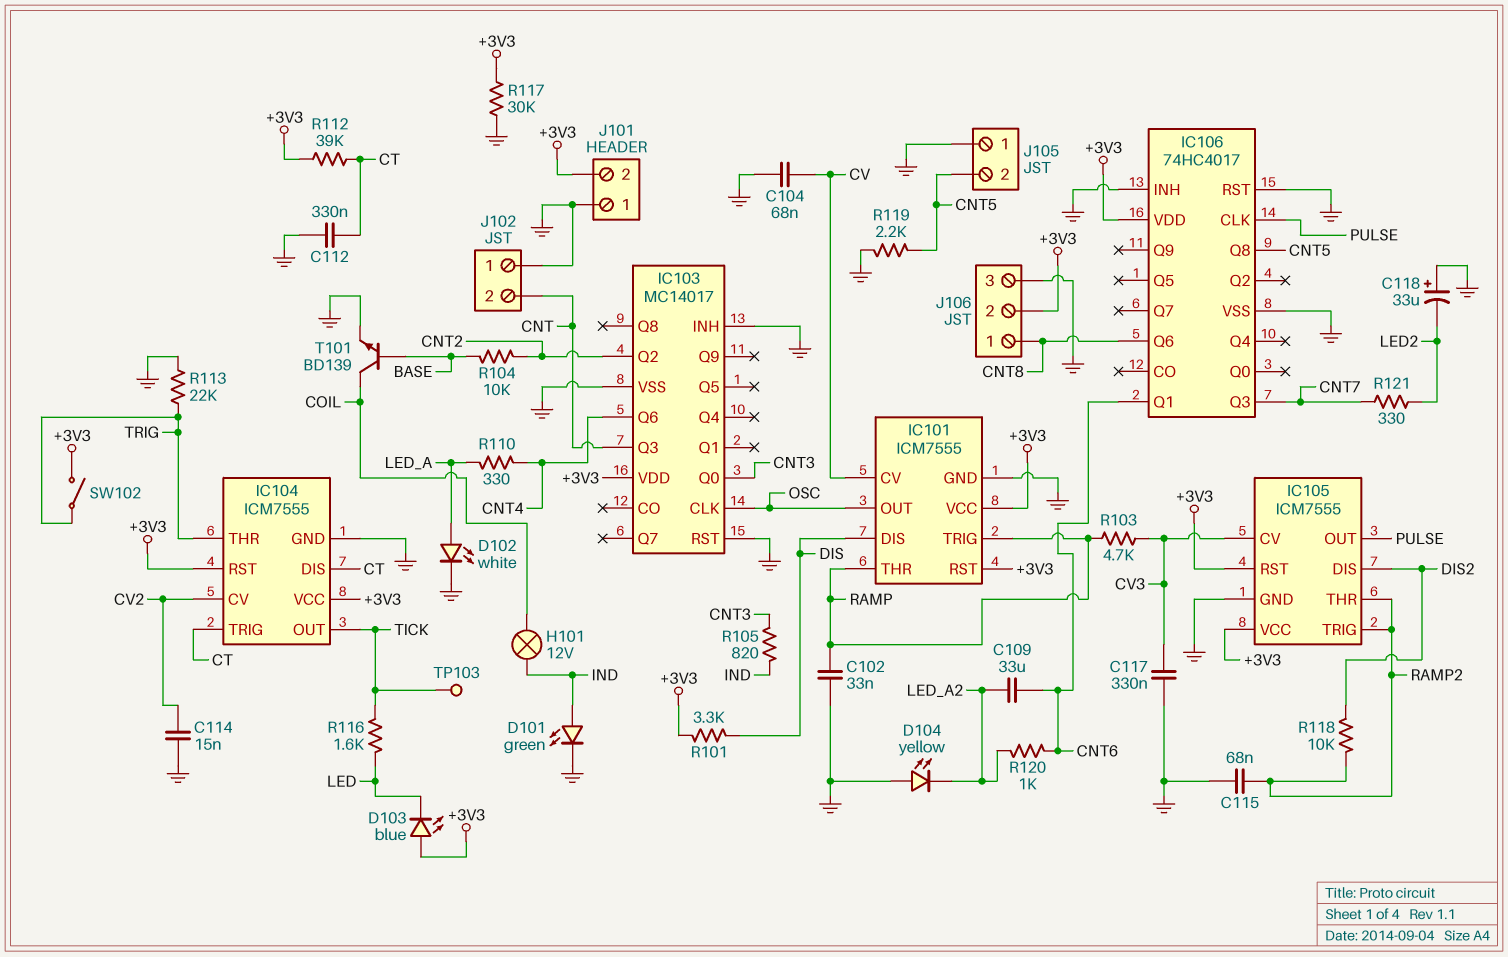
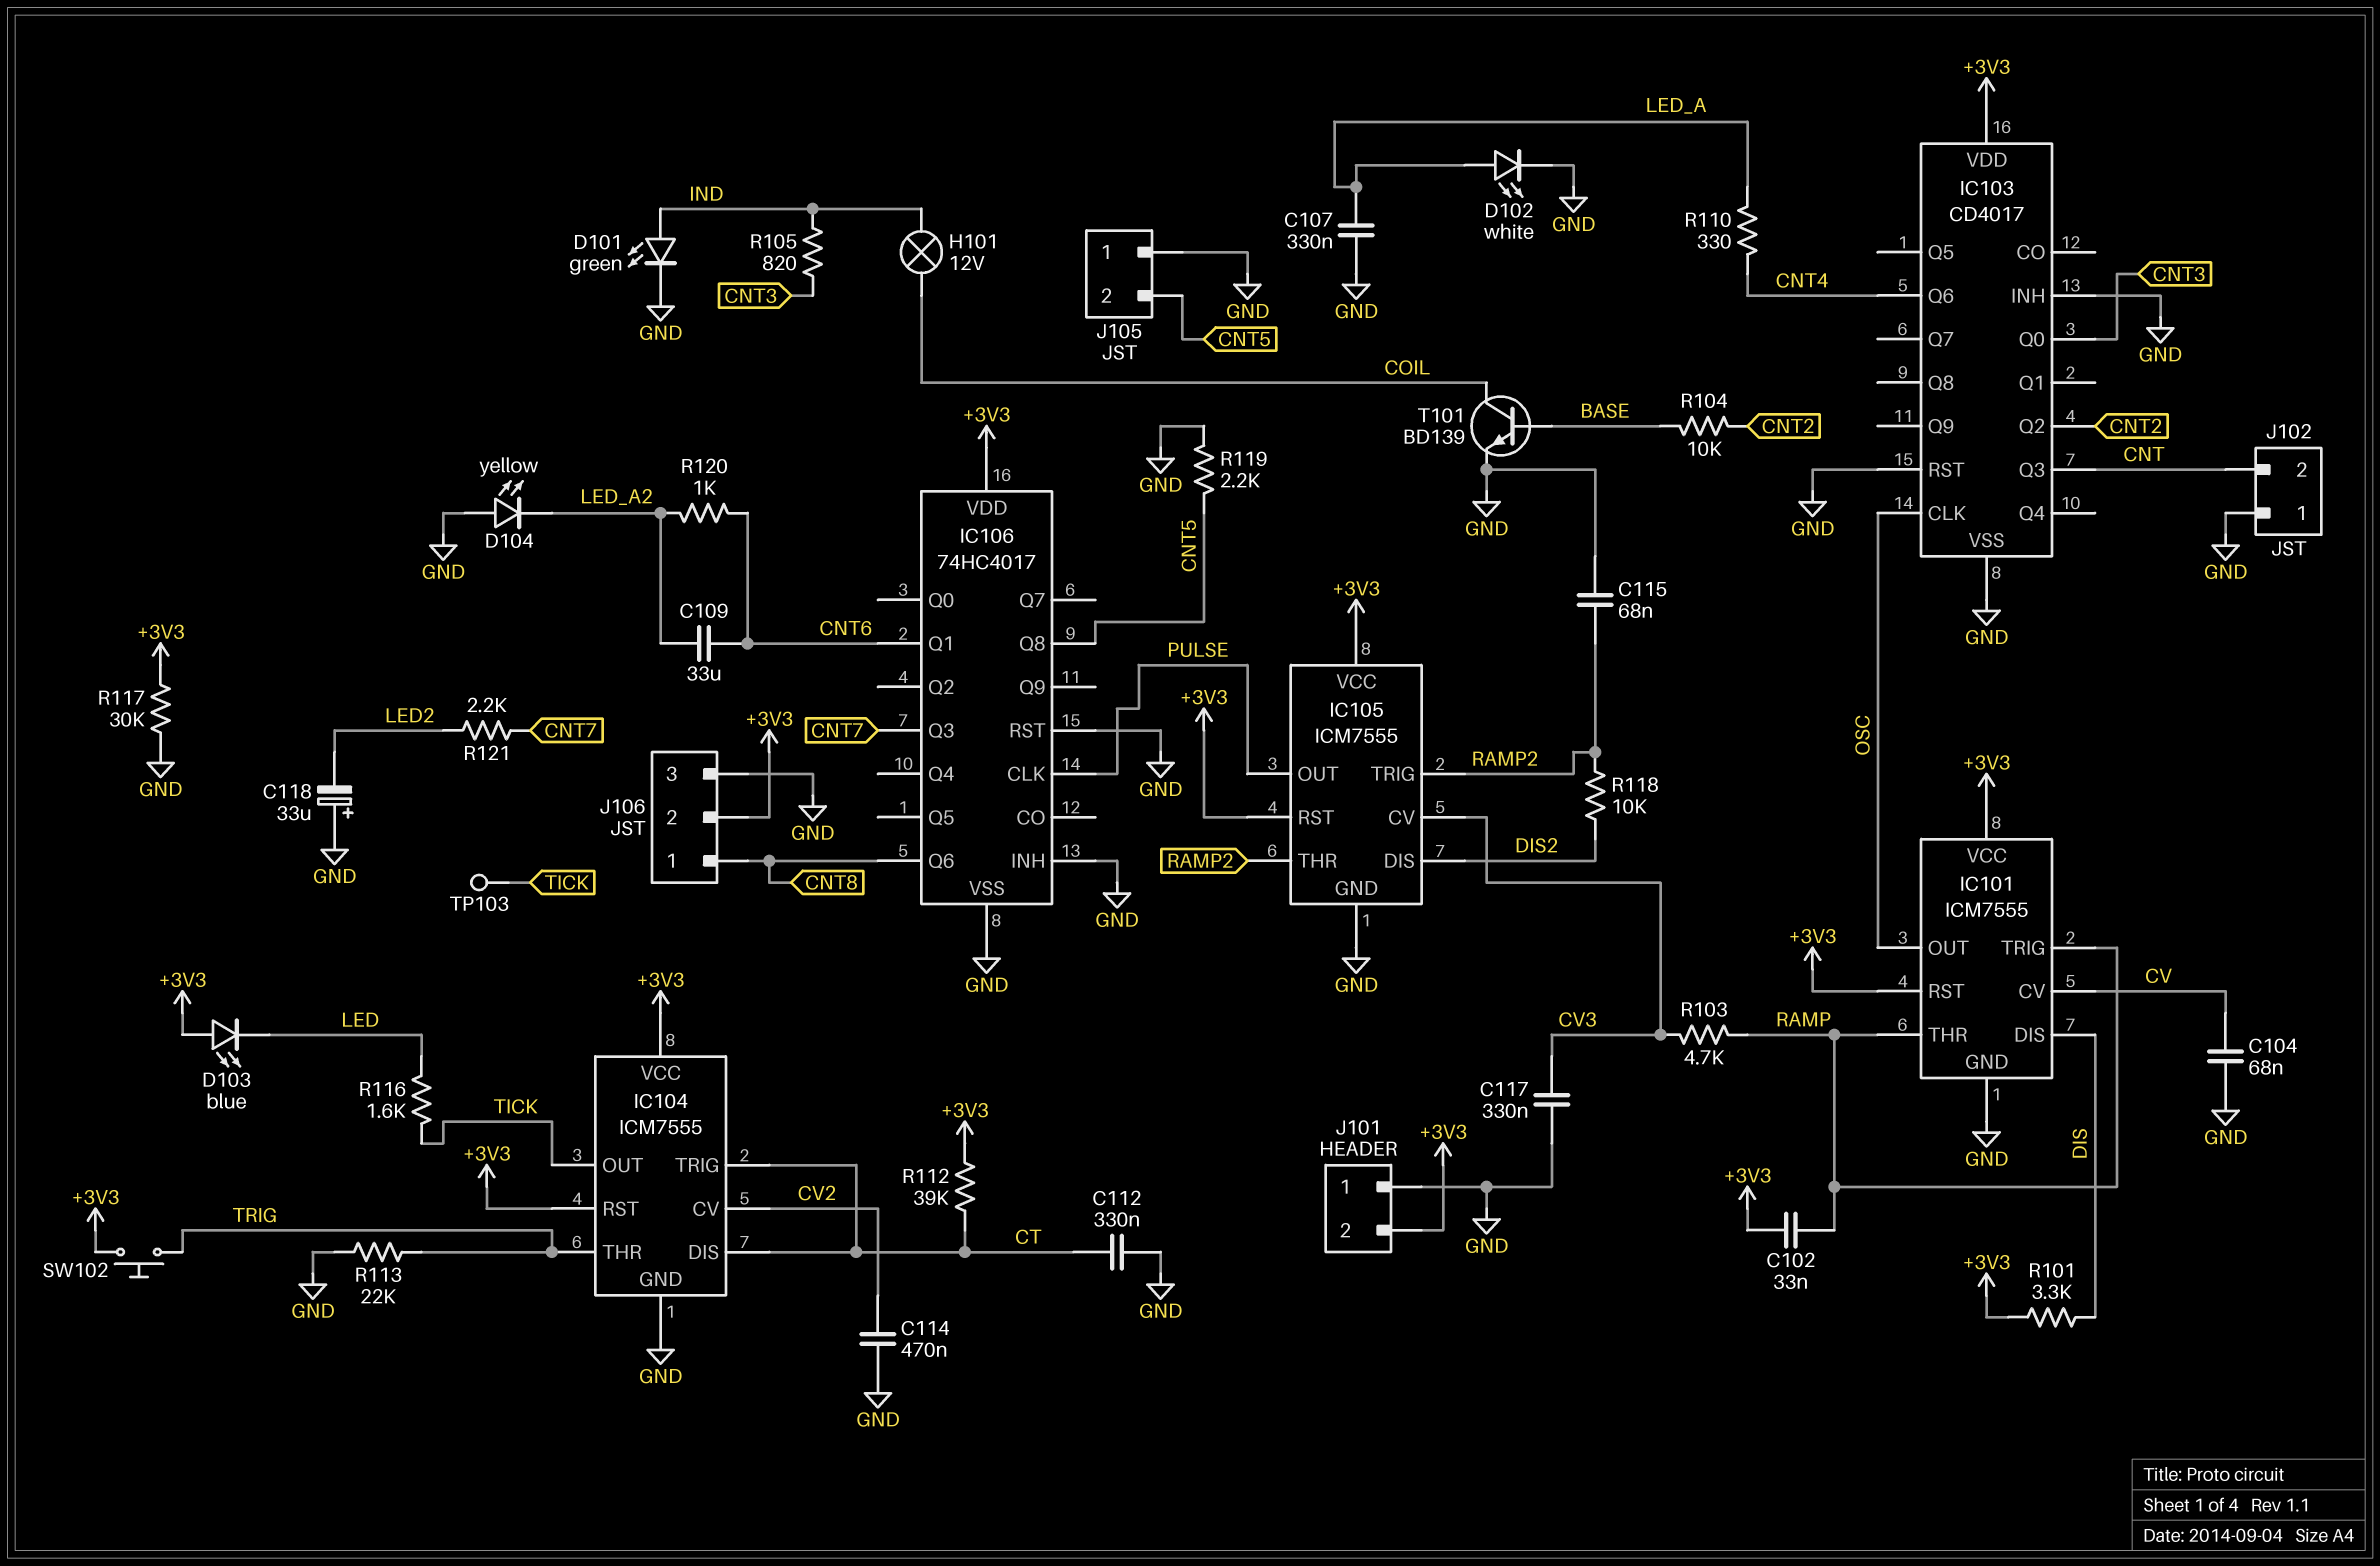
C102: 33nF (GND, RAMP) -> 33nF (+3V3, RAMP)
C107: none -> 330nF (GND, LED_A)
C114: 15nF (CV2, GND) -> 470nF (CV2, GND)
IC103: MC14017 -> CD4017
R121: 330 (CNT7, LED2) -> 2.2k (CNT7, LED2)
SW102: switch (+3V3, TRIG) -> button (+3V3, TRIG)

